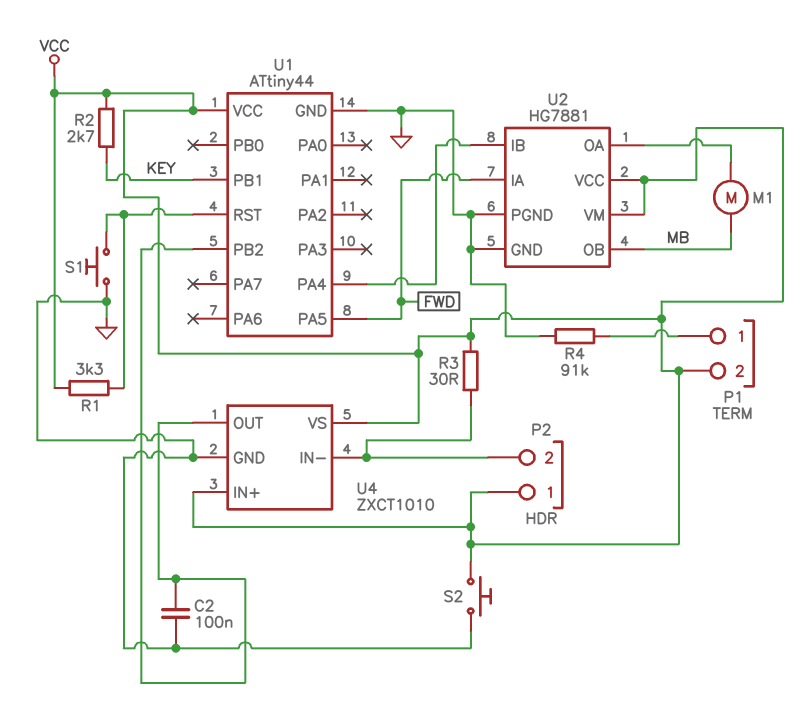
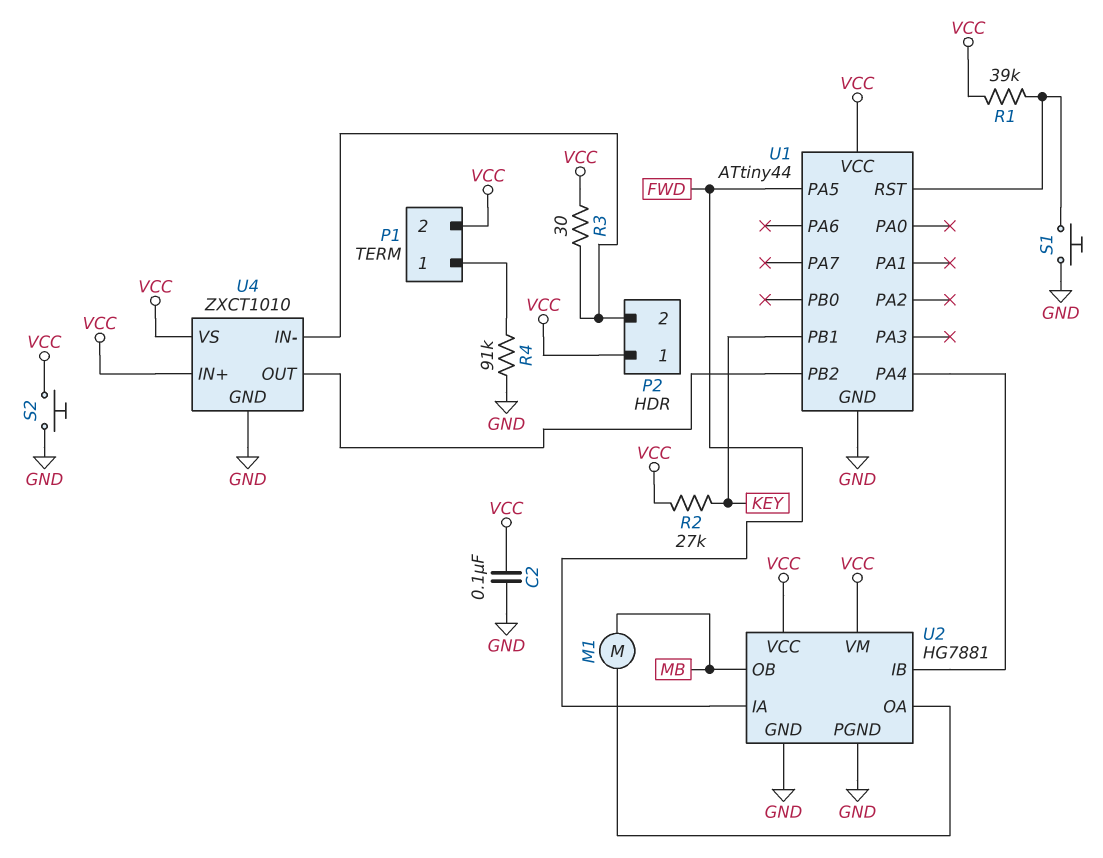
C2: 100nF (GND, U1/PB2) -> 100nF (GND, VCC)
R1: 3.3k (U1/RST, VCC) -> 39k (U1/RST, VCC)
R2: 2.7k (KEY, VCC) -> 27k (KEY, VCC)

